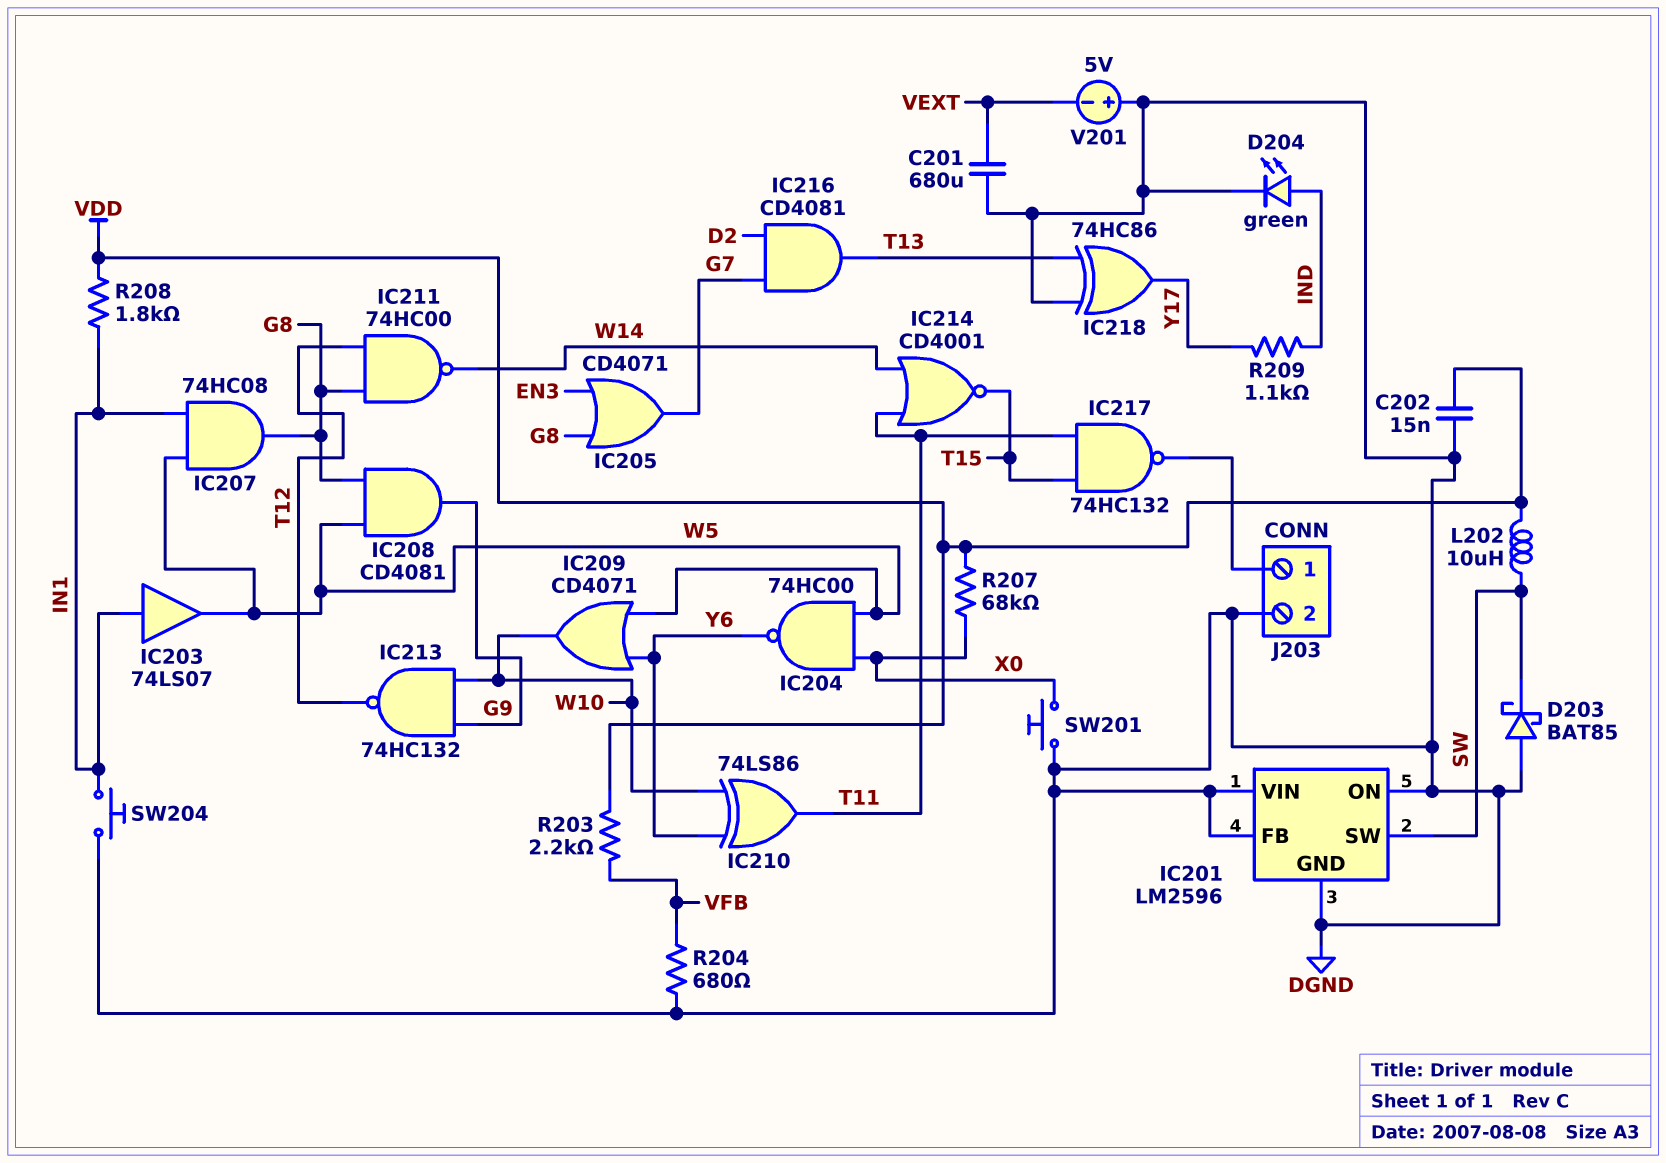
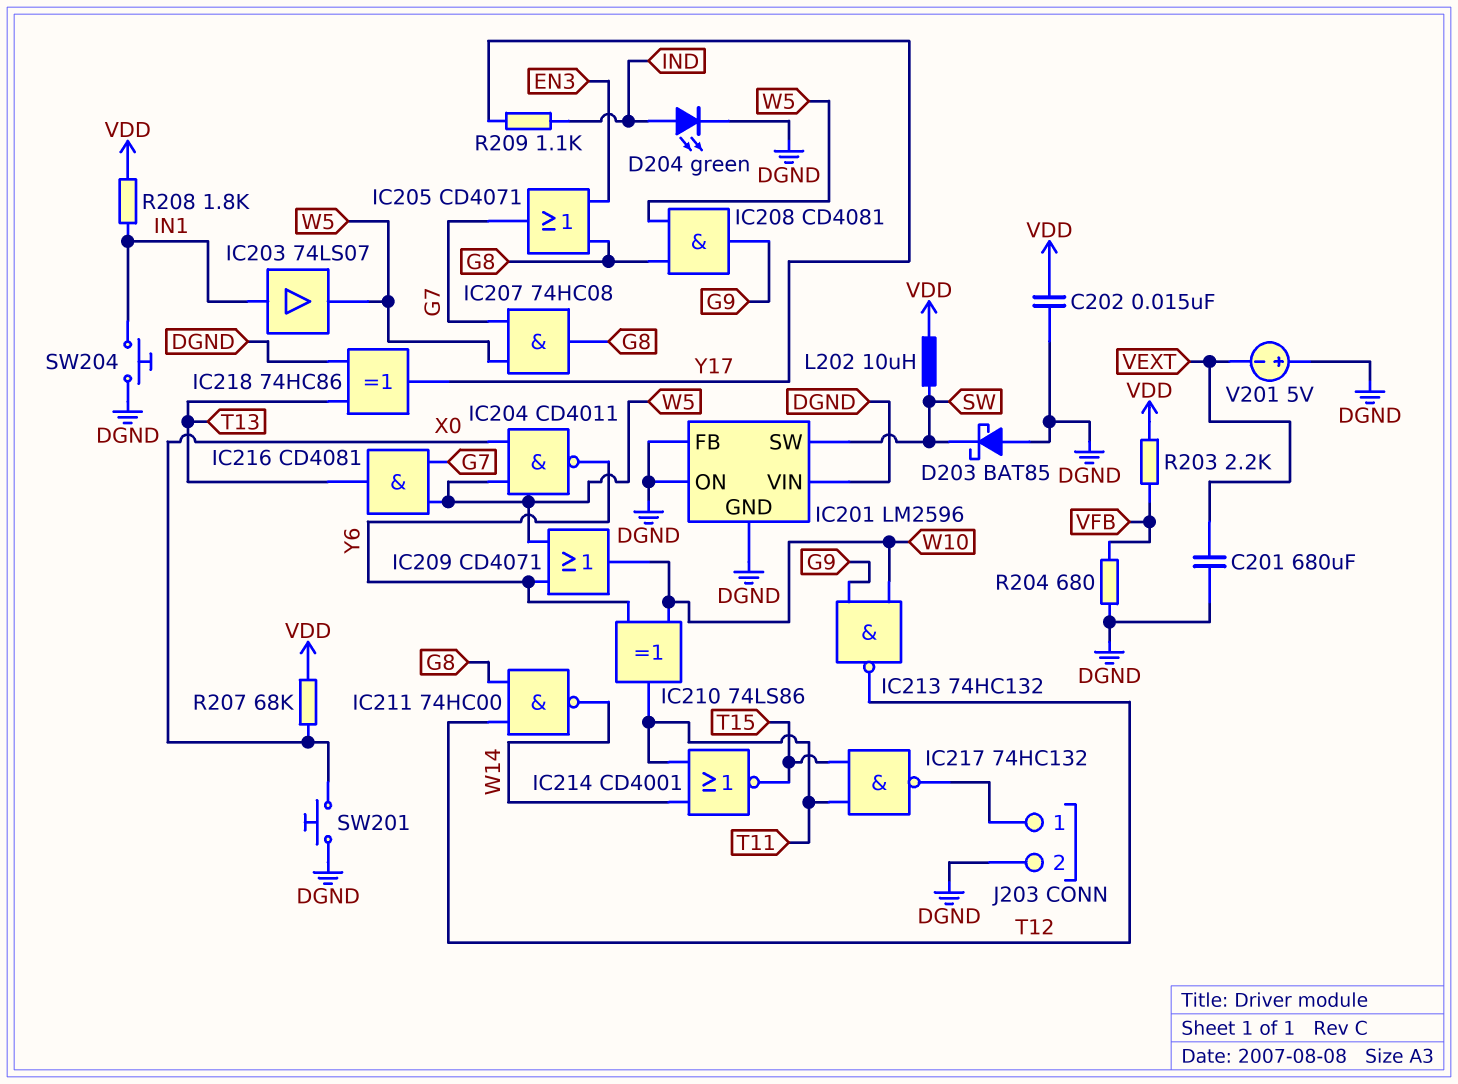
IC204: NAND 74HC00 (in W5, in X0, out Y6) -> NAND CD4011 (in W5, in X0, out Y6)
IC207: AND 74HC08 (in IN1, in W5, out G8) -> AND 74HC08 (in G7, in W5, out G8)
IC216: AND CD4081 (in D2, in G7, out T13) -> AND CD4081 (in G7, in W5, out T13)

